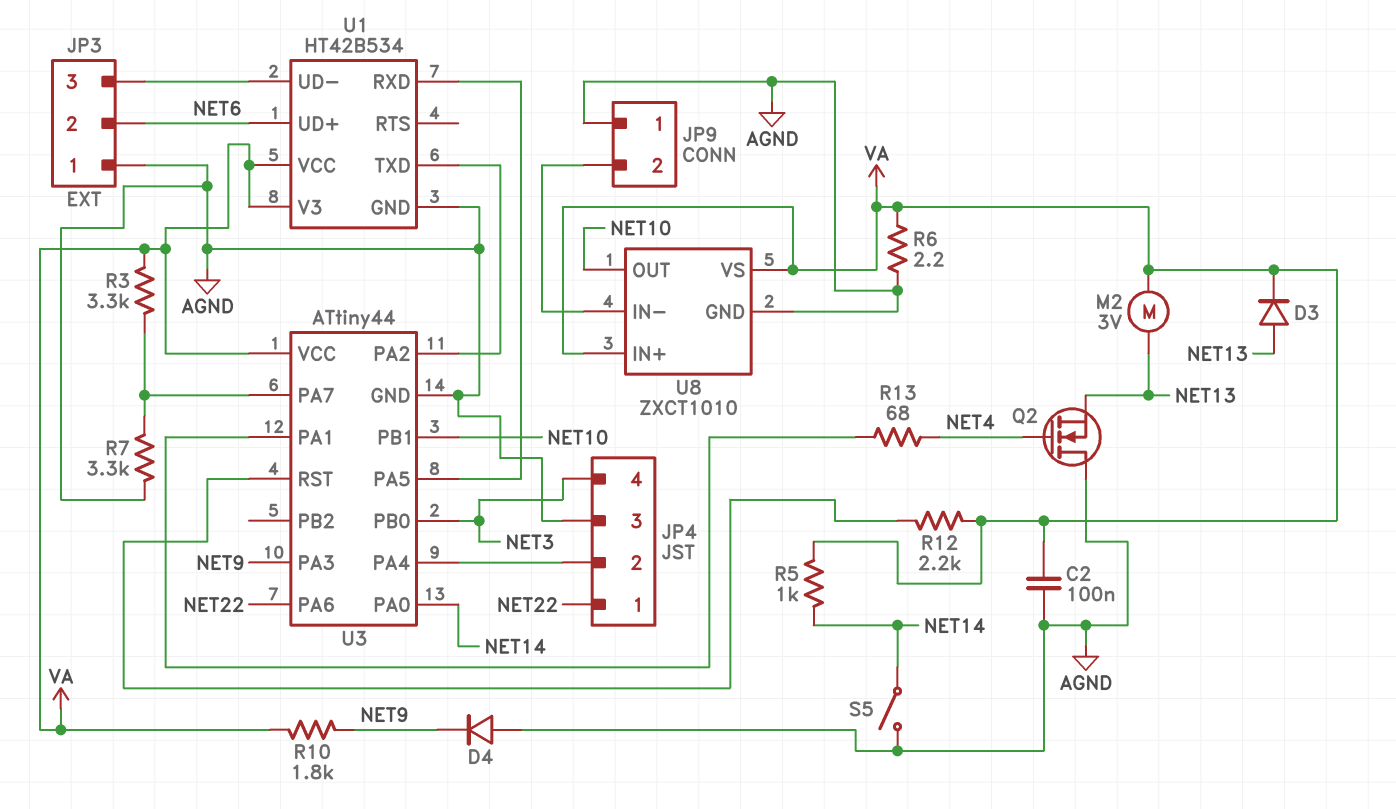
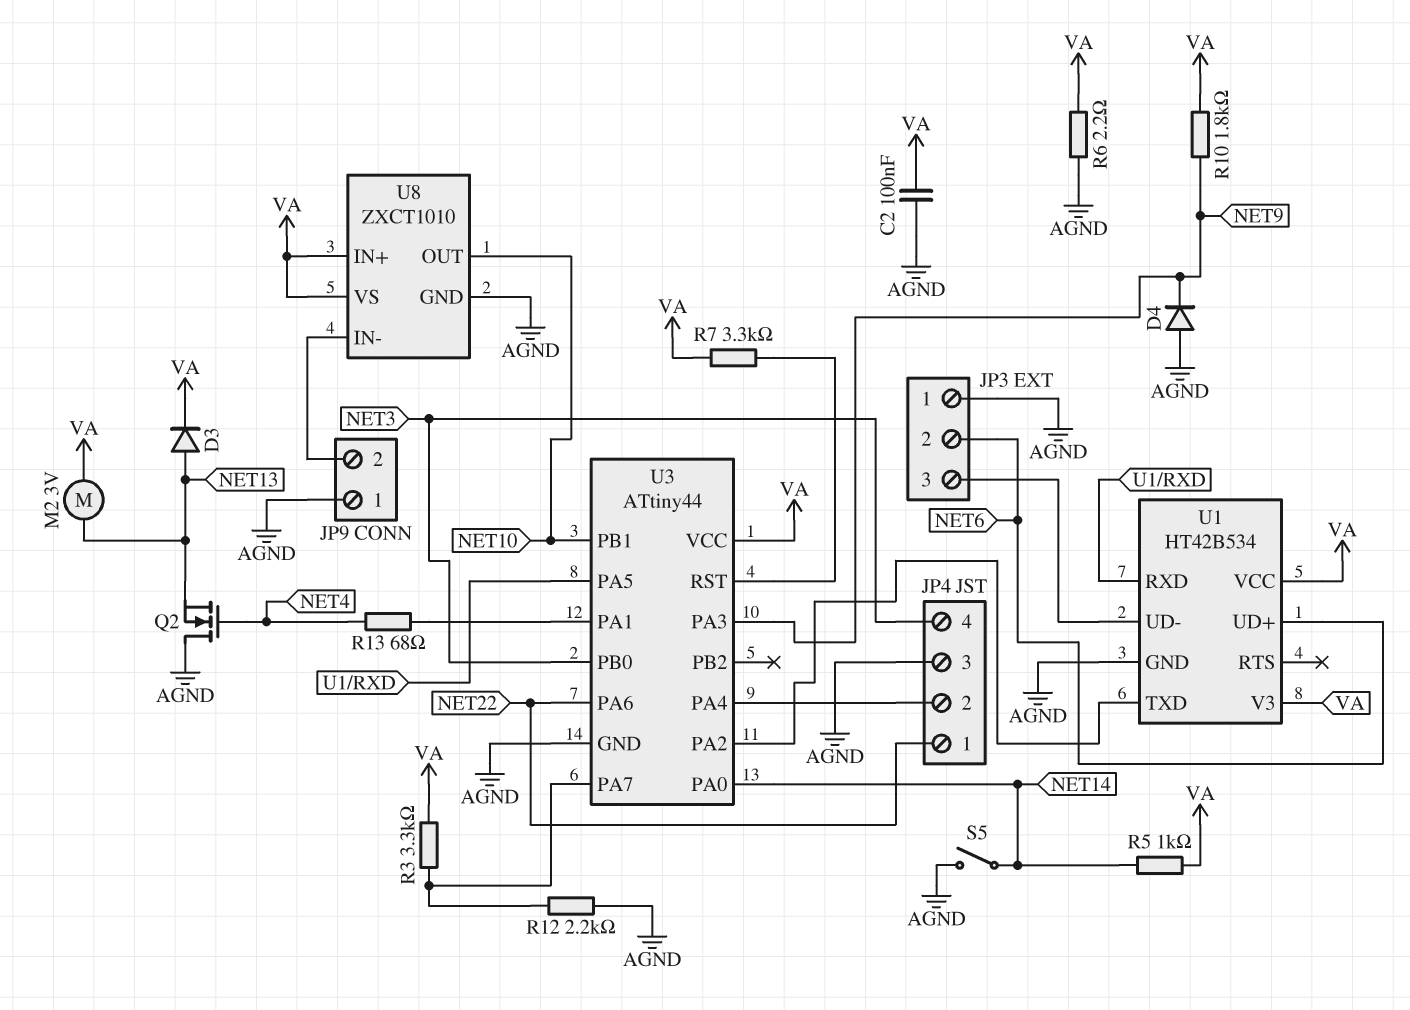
R7: 3.3k (AGND, U3/PA7) -> 3.3k (U3/RST, VA)
R12: 2.2k (U3/RST, VA) -> 2.2k (AGND, U3/PA7)

